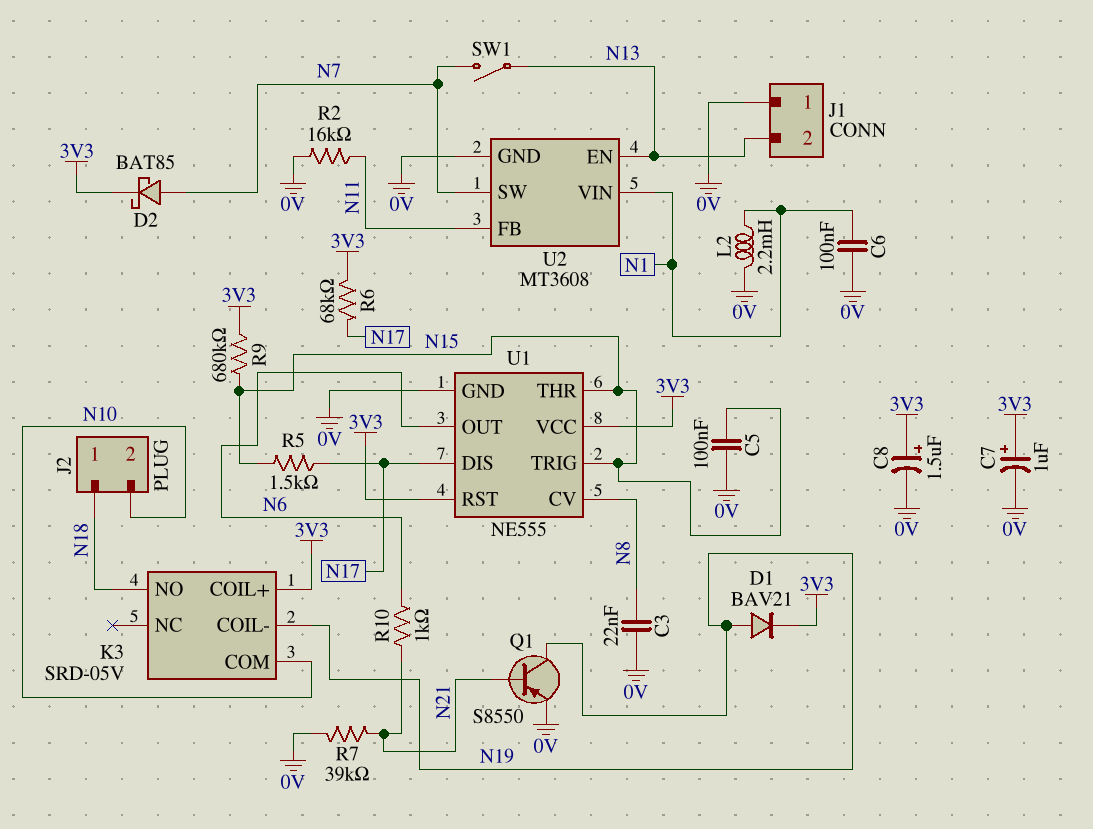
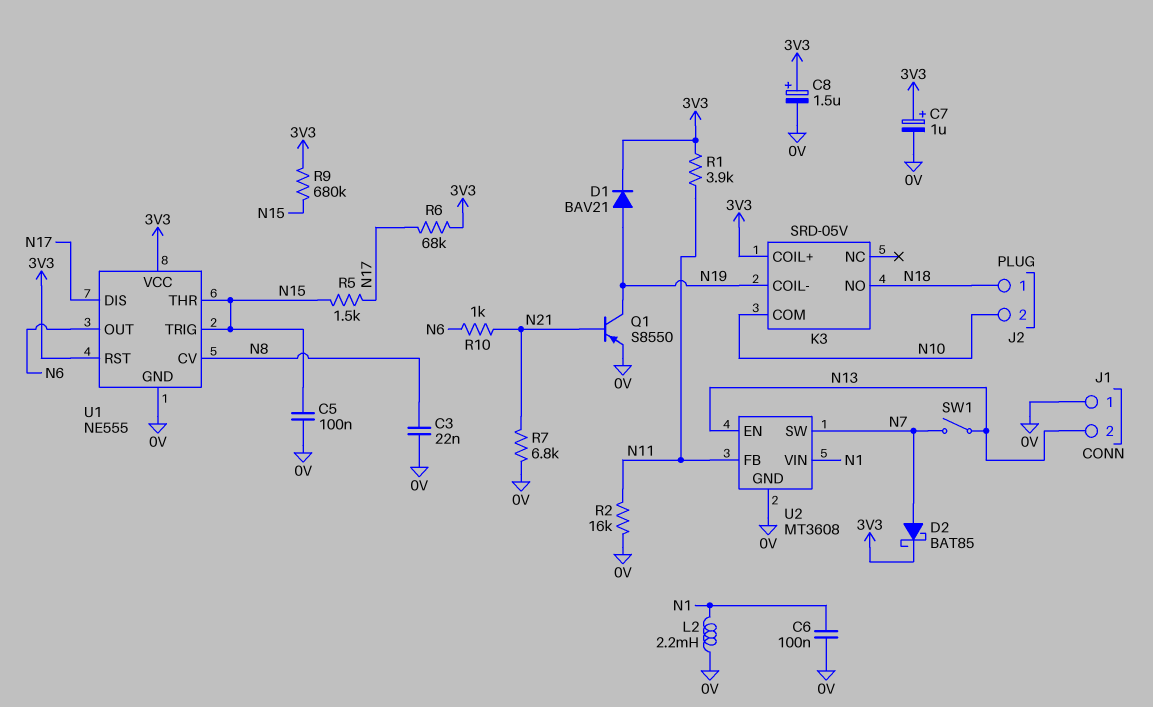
R1: none -> 3.9k (3V3, N11)
R7: 39k (0V, N21) -> 6.8k (0V, N21)

